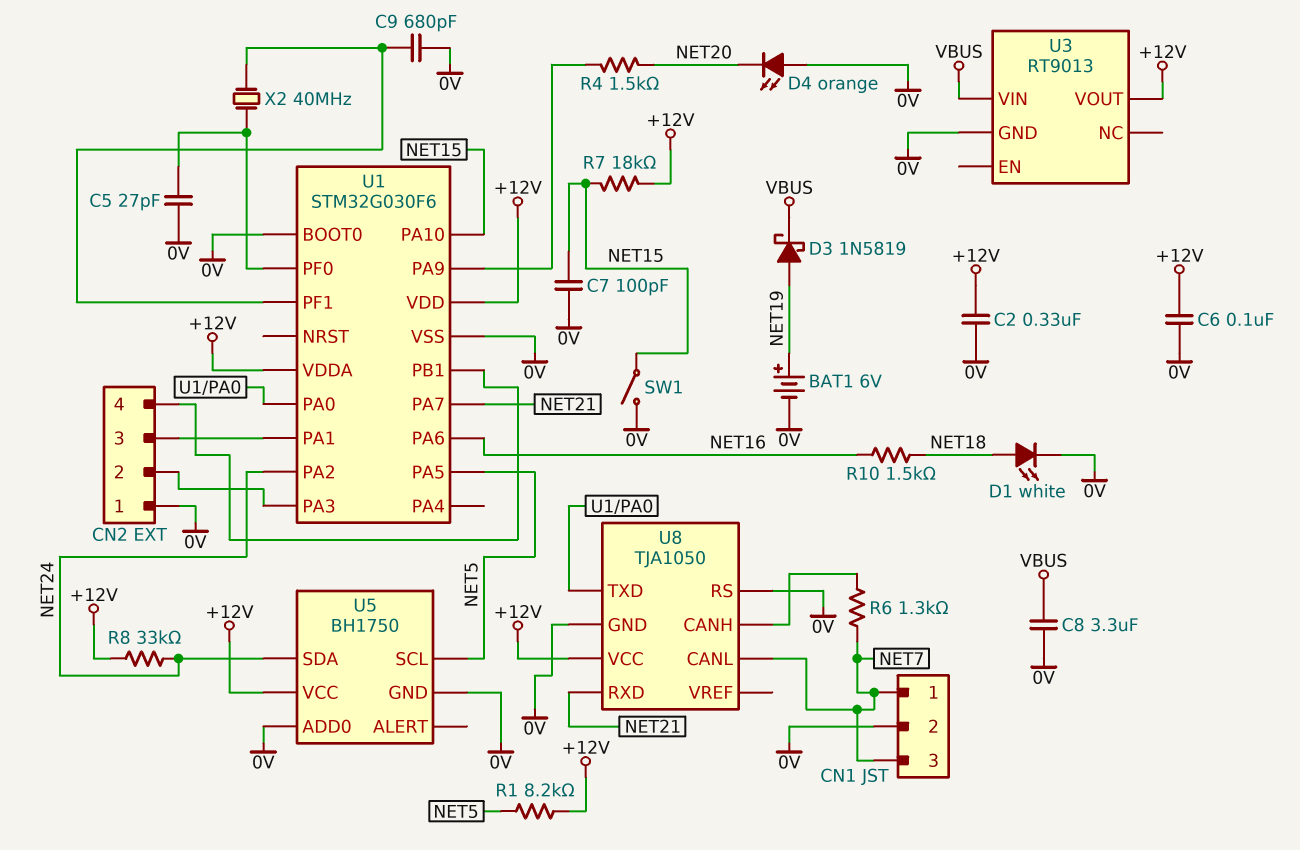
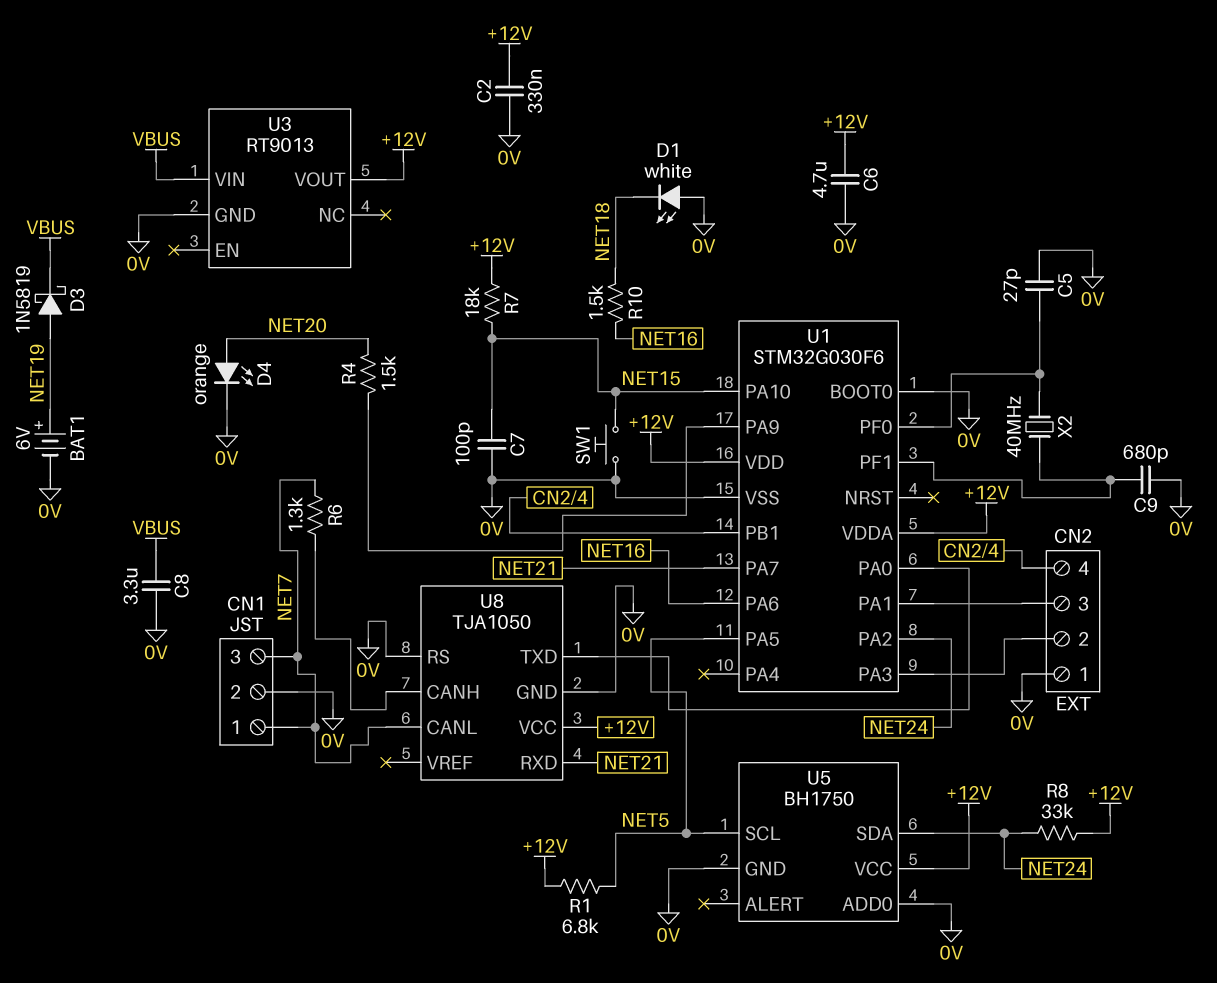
C6: 100nF (+12V, 0V) -> 4.7uF (+12V, 0V)
D1: LED white (A NET18, K 0V) -> LED white (A 0V, K NET18)
D4: LED orange (A 0V, K NET20) -> LED orange (A NET20, K 0V)
R1: 8.2k (+12V, NET5) -> 6.8k (+12V, NET5)
SW1: switch (0V, NET15) -> button (0V, NET15)

